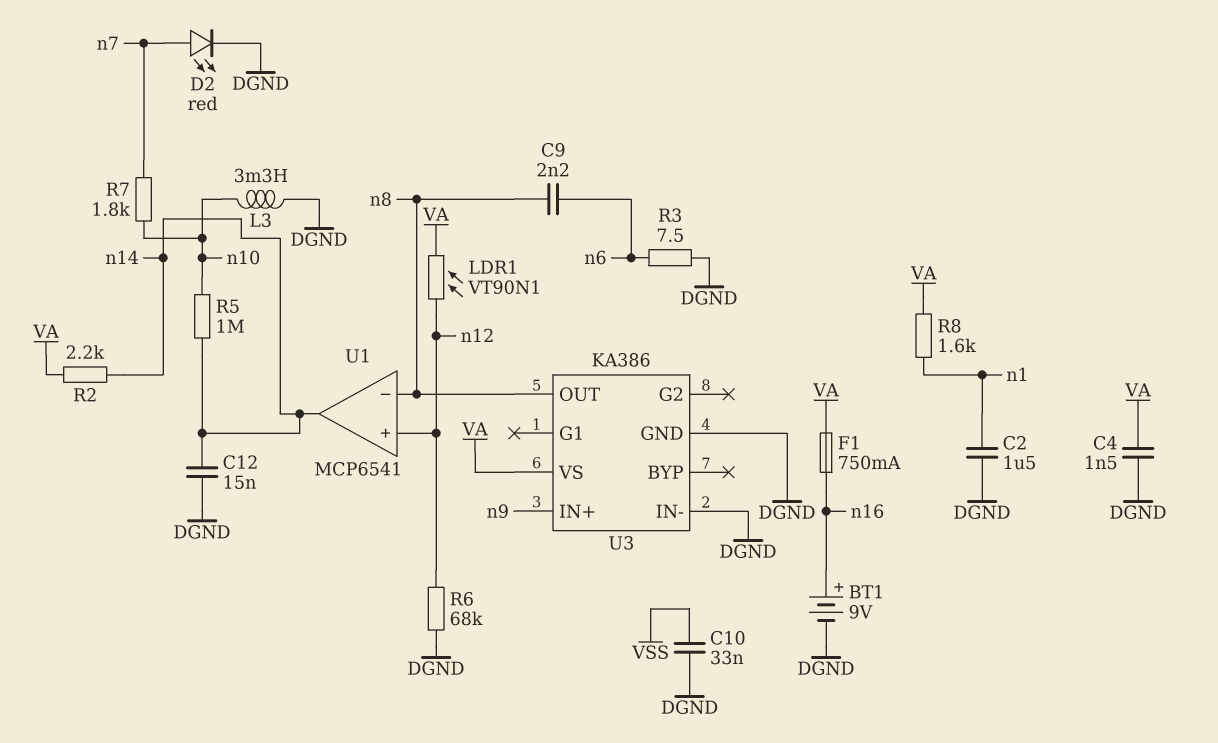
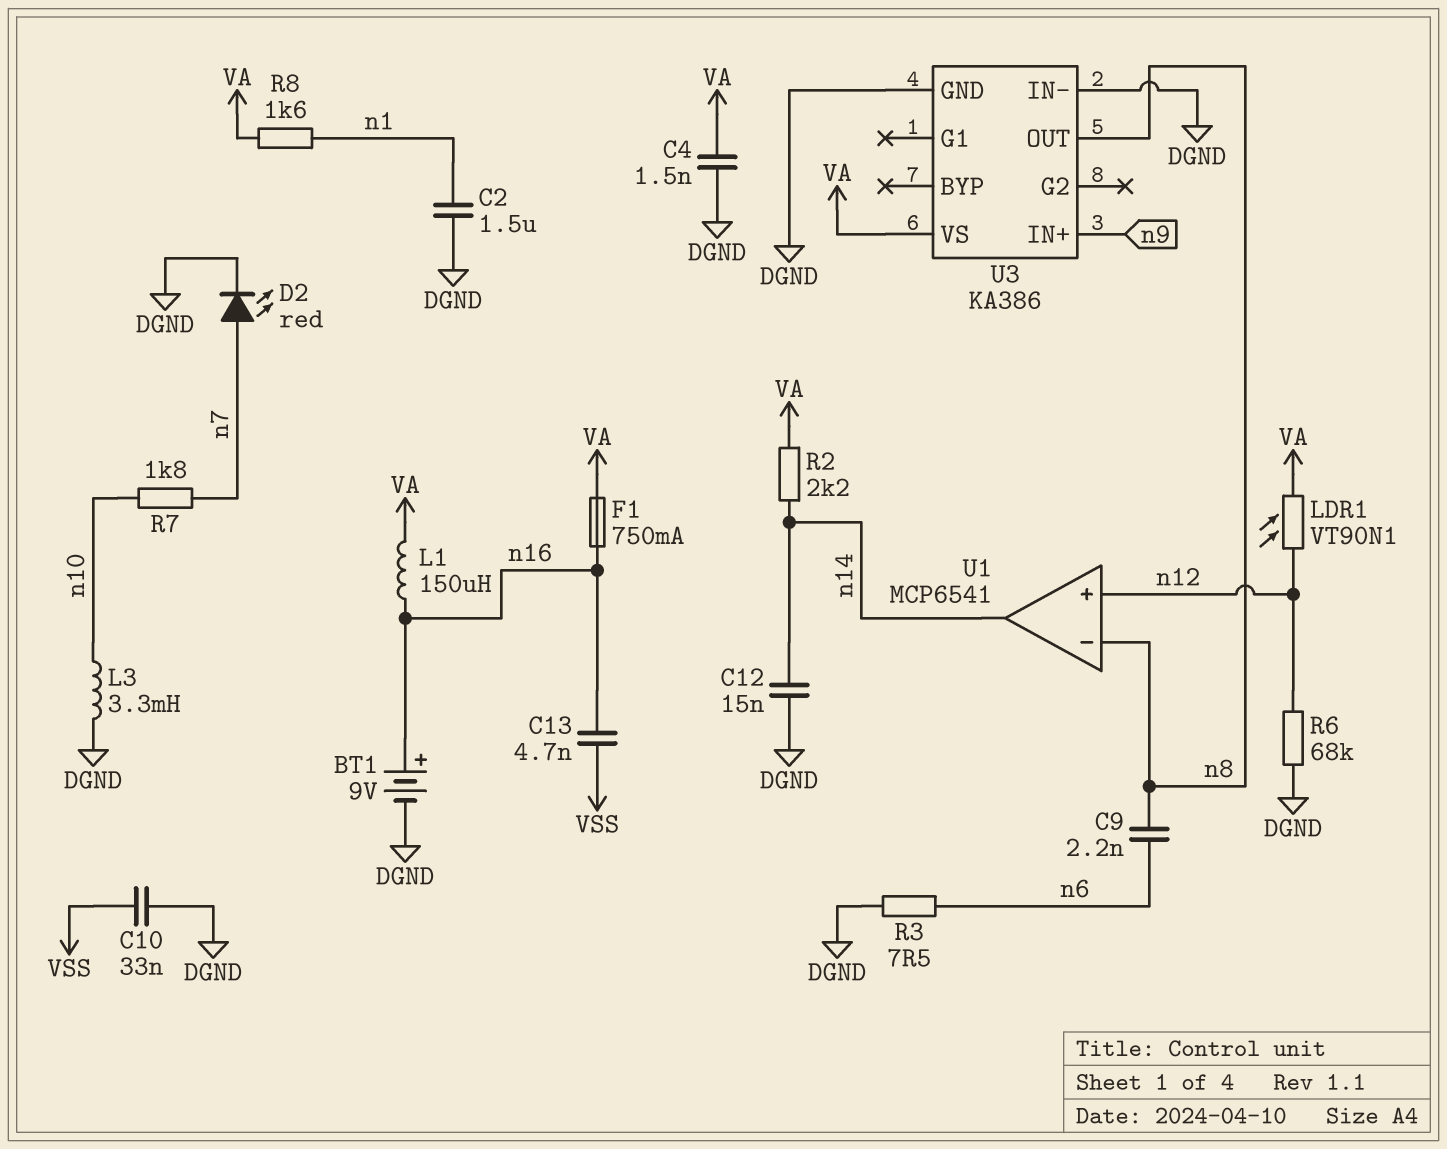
C13: none -> 4.7nF (VSS, n16)
L1: none -> 150uH (VA, n16)
R5: 1M (n10, n14) -> none

